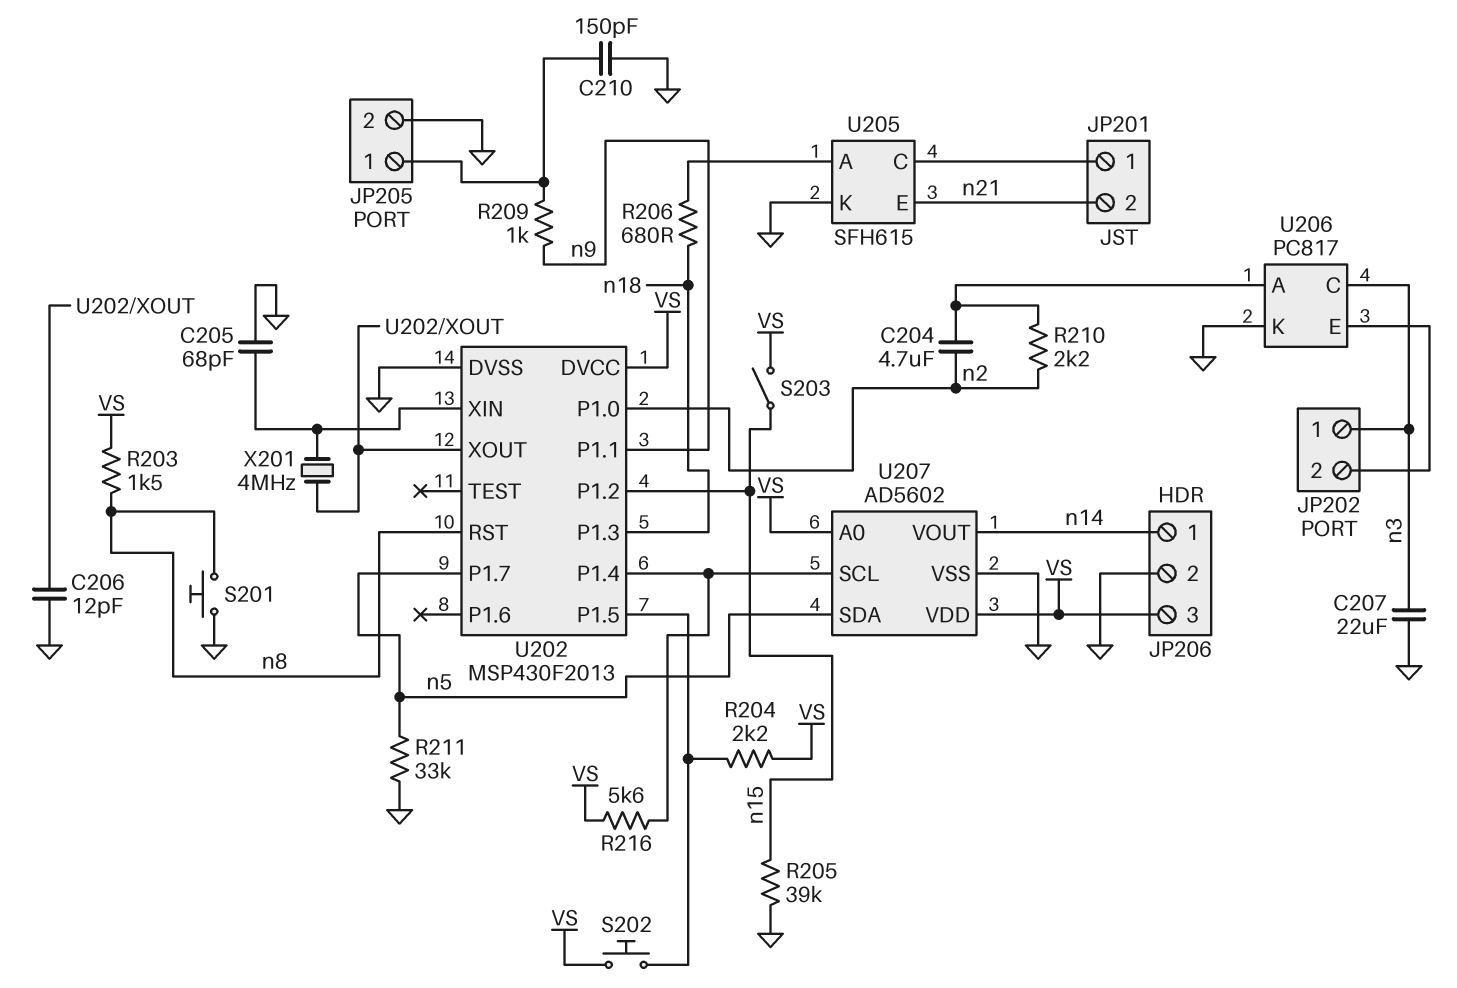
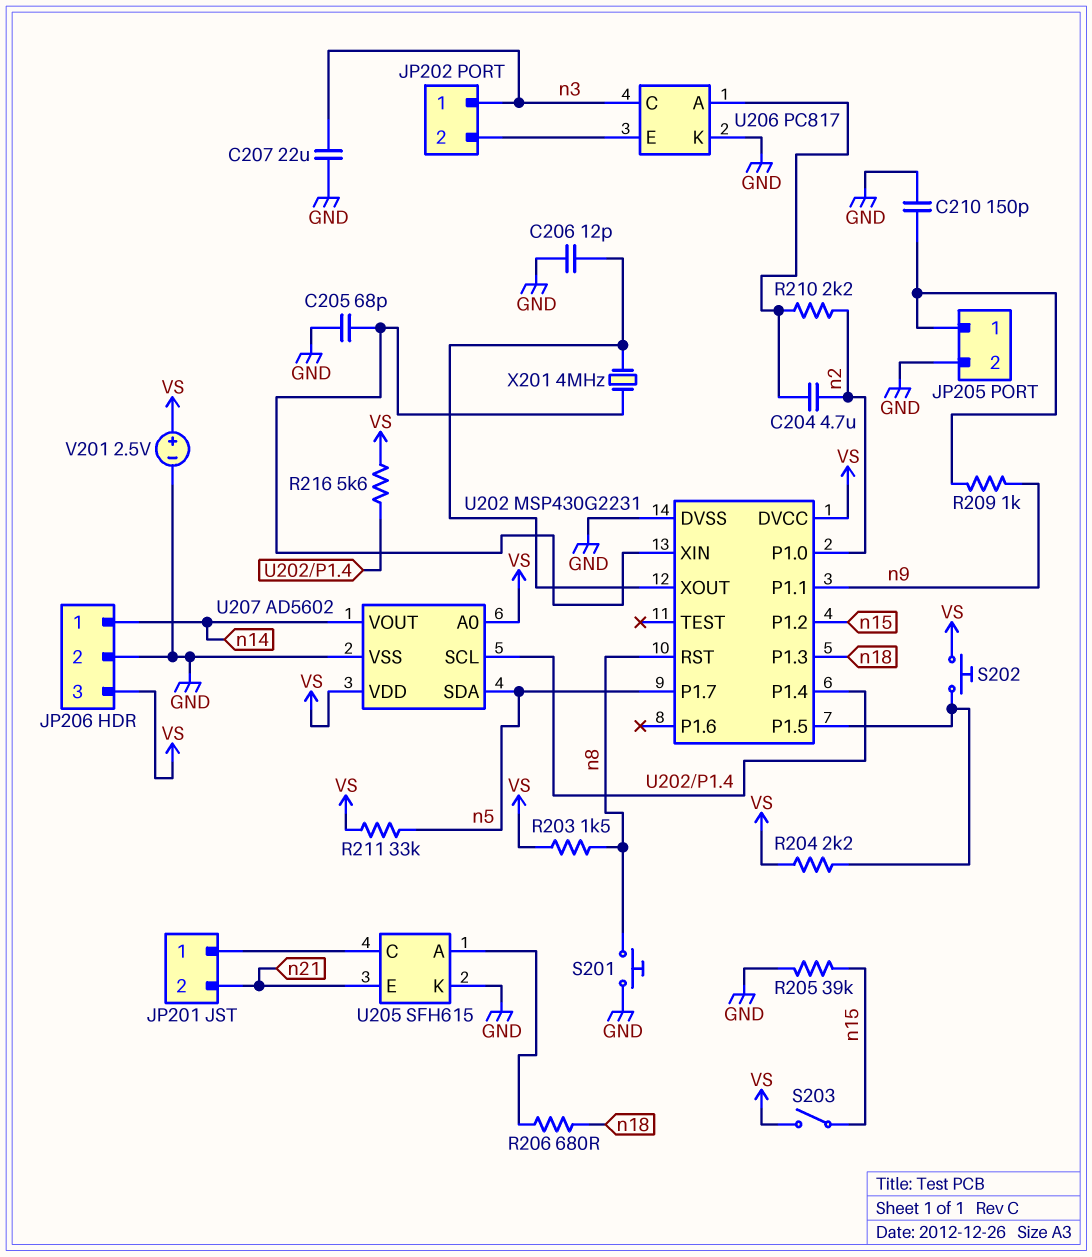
R211: 33k (GND, n5) -> 33k (VS, n5)
U202: MSP430F2013 -> MSP430G2231
V201: none -> 2.5V (plus VS, minus GND)

